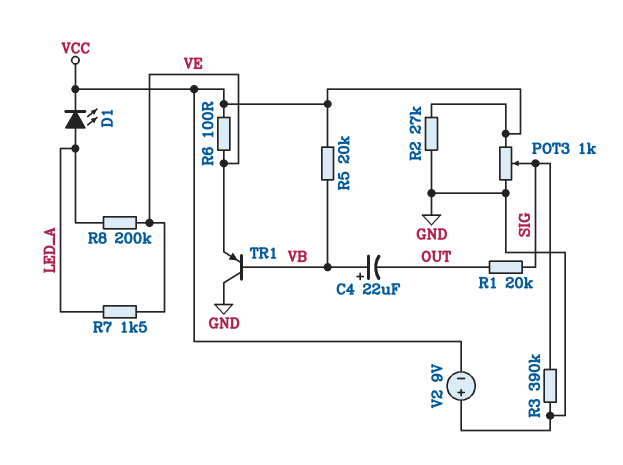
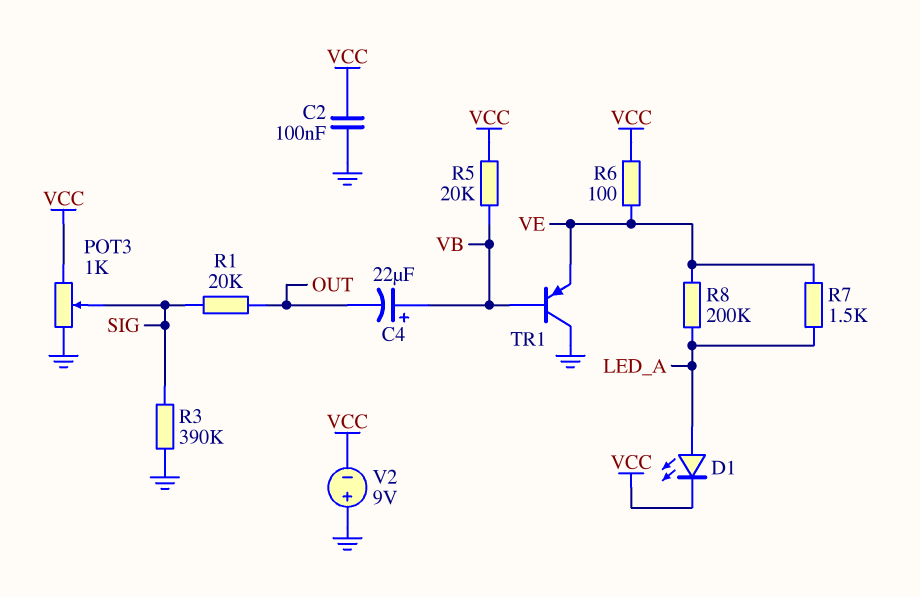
C2: none -> 100nF (GND, VCC)
R2: 27k (GND, VCC) -> none

